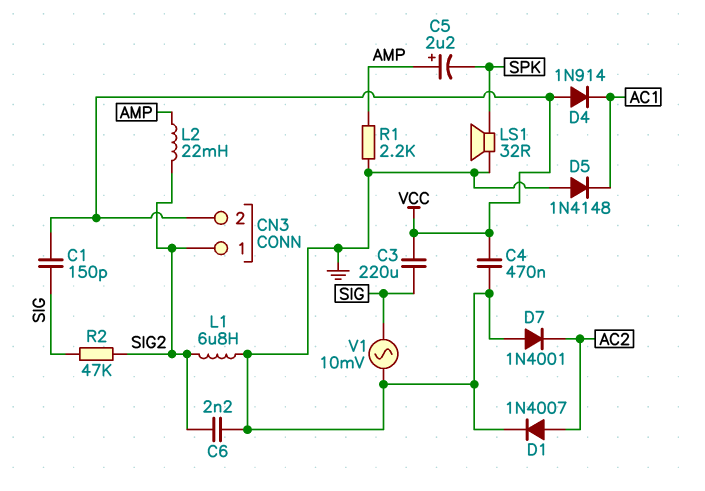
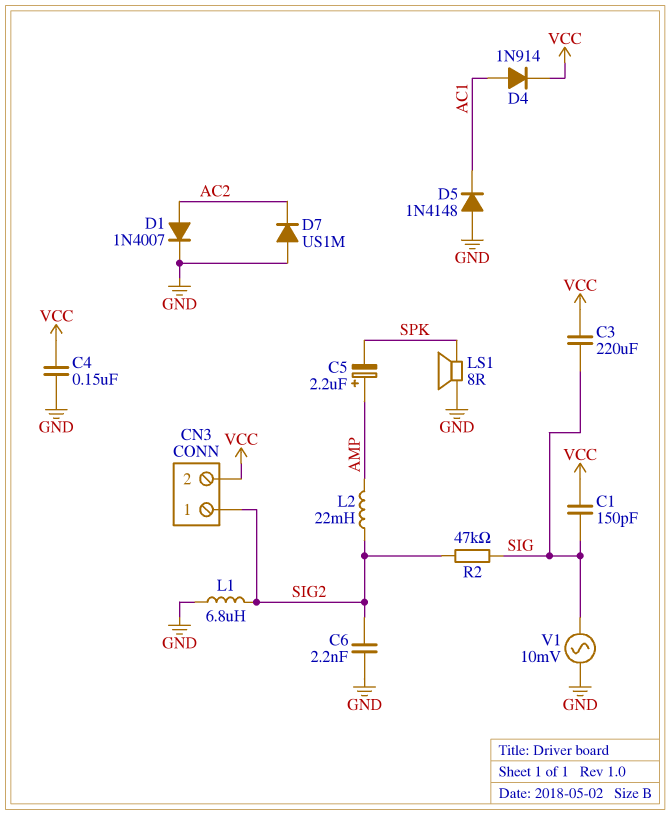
C4: 470nF (GND, VCC) -> 150nF (GND, VCC)
D4: diode 1N914 (A VCC, K AC1) -> diode 1N914 (A AC1, K VCC)
D7: diode 1N4001 (A GND, K AC2) -> diode US1M (A GND, K AC2)
LS1: speaker 32R (GND, SPK) -> speaker 8R (GND, SPK)
R1: 2.2k (AMP, GND) -> none

